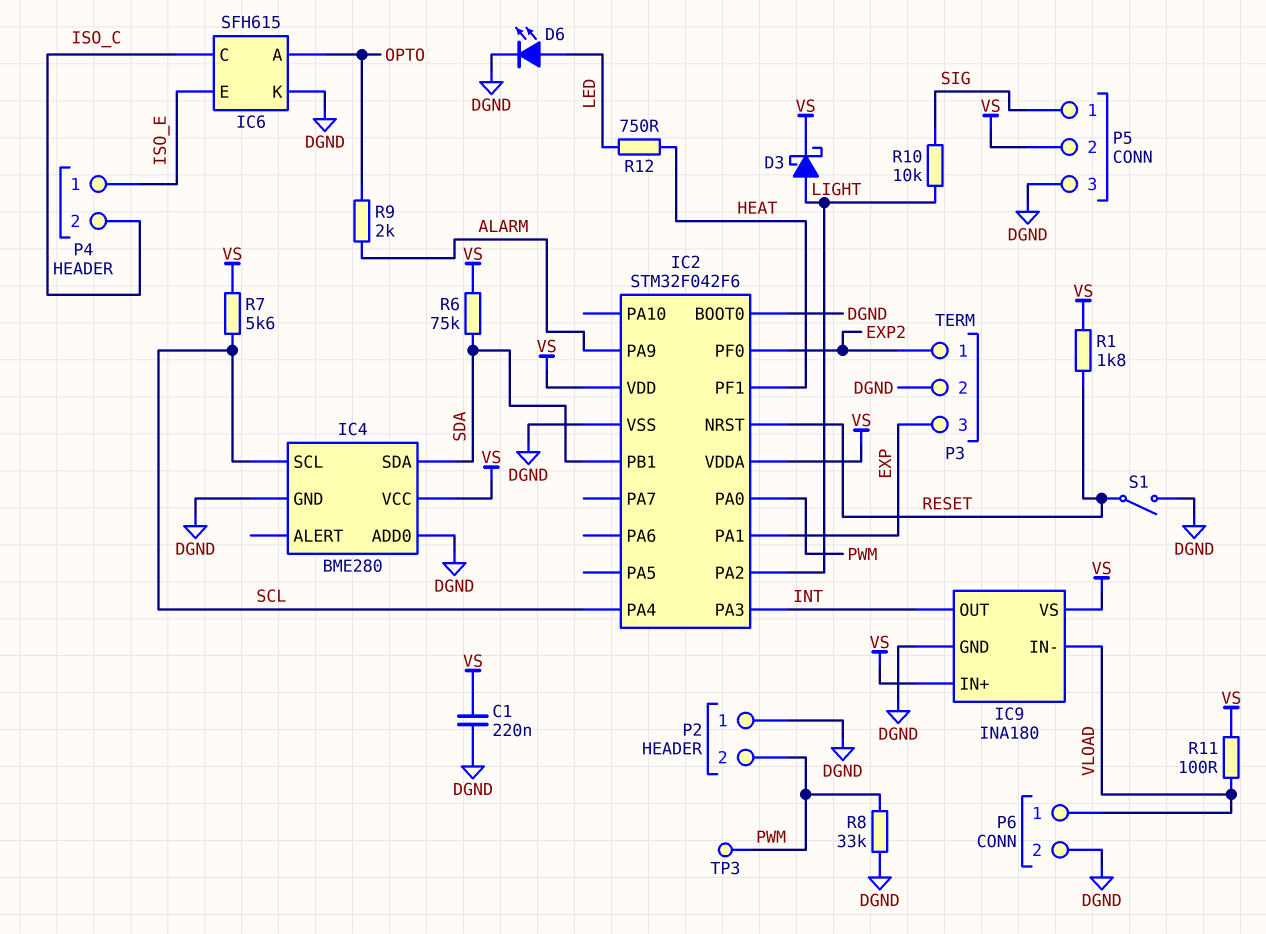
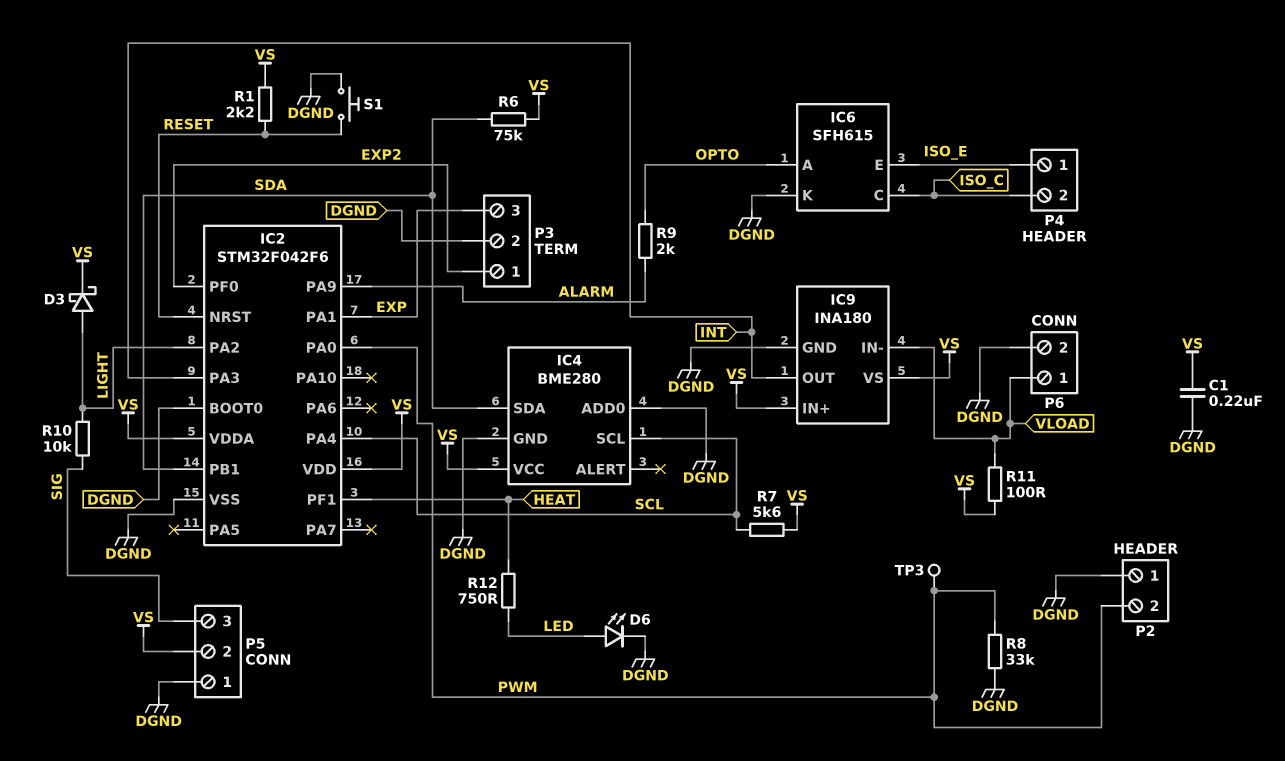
P5 pin 1: SIG -> DGND
P5 pin 3: DGND -> SIG
R1: 1.8k (RESET, VS) -> 2.2k (RESET, VS)
S1: switch (DGND, RESET) -> button (DGND, RESET)

